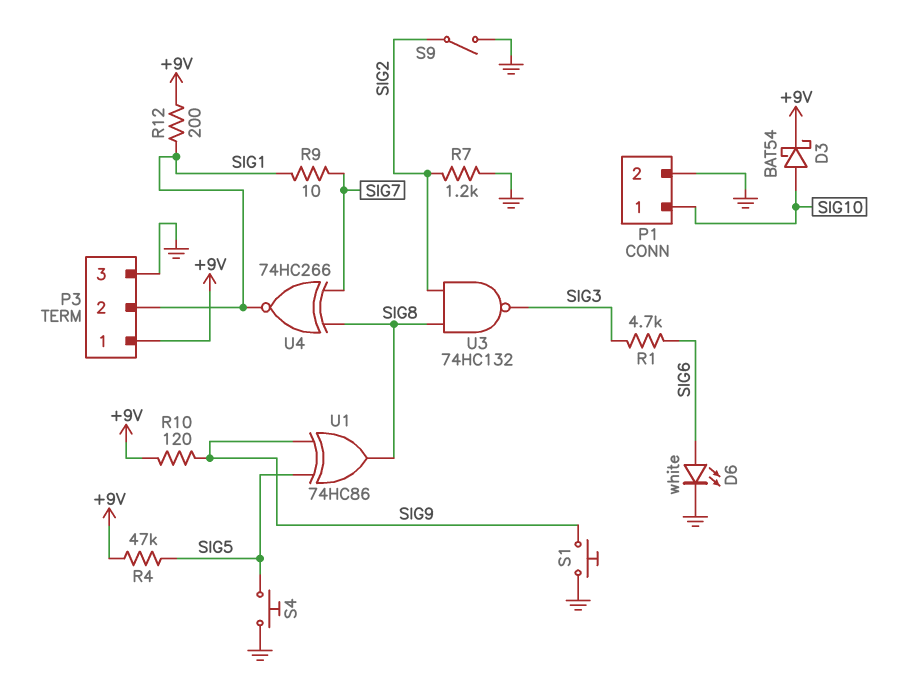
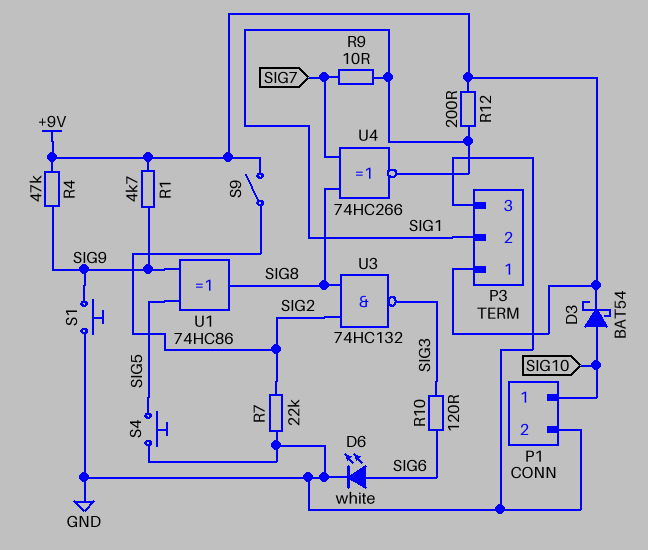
R1: 4.7k (SIG3, SIG6) -> 4.7k (+9V, SIG9)
R4: 47k (+9V, SIG5) -> 47k (+9V, SIG9)
R7: 1.2k (GND, SIG2) -> 22k (GND, SIG2)
R10: 120 (+9V, SIG9) -> 120 (SIG3, SIG6)
S9: switch (GND, SIG2) -> switch (+9V, SIG2)

